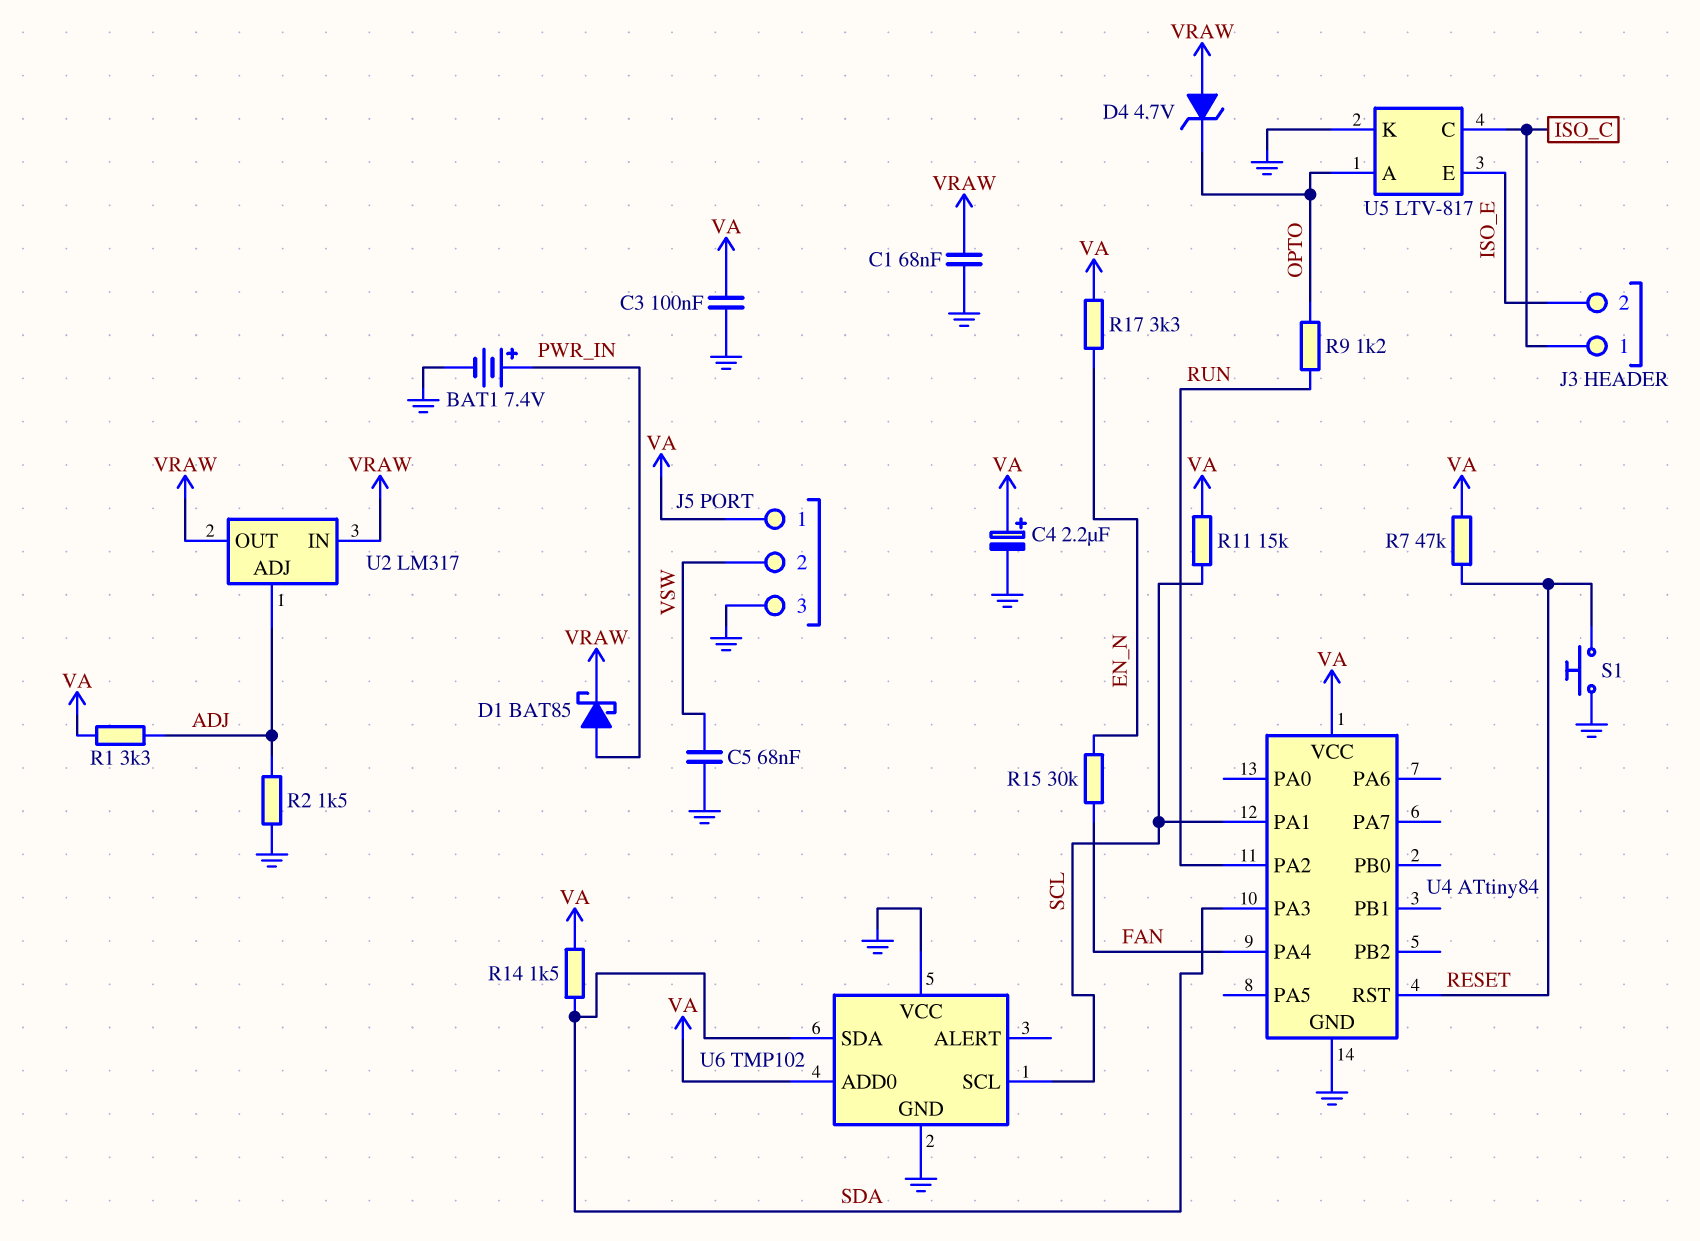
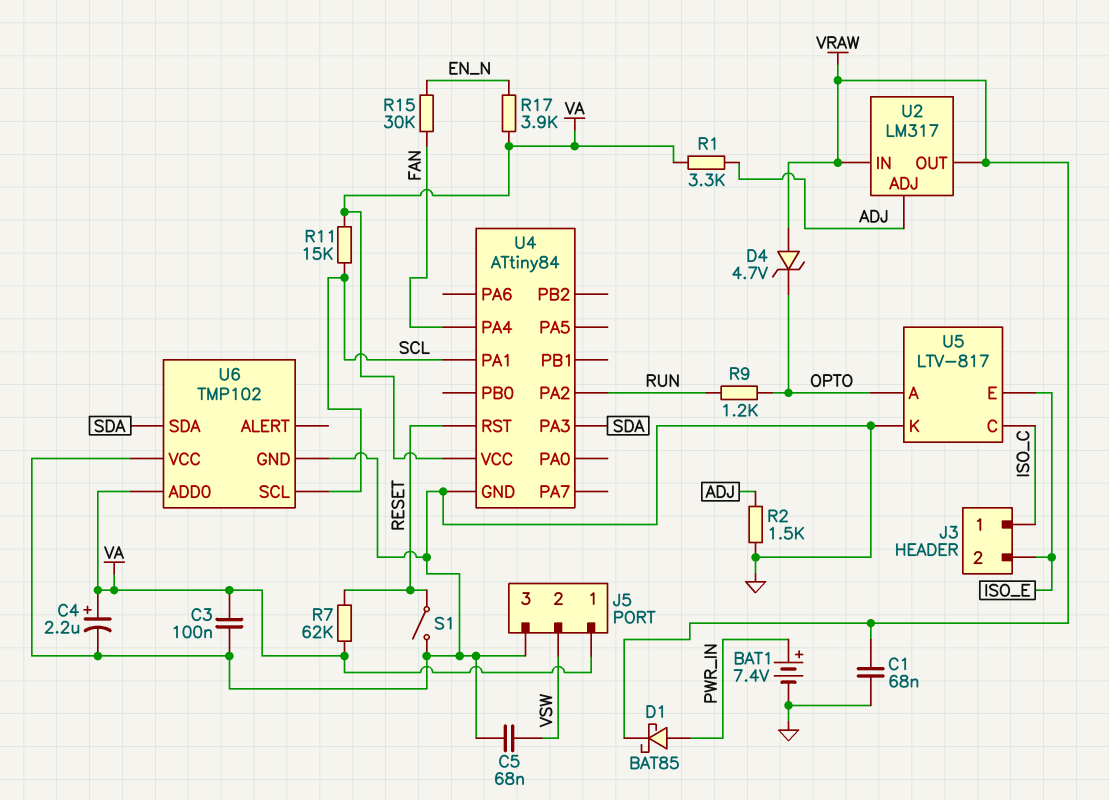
R7: 47k (RESET, VA) -> 62k (RESET, VA)
R14: 1.5k (SDA, VA) -> none
R17: 3.3k (EN_N, VA) -> 3.9k (EN_N, VA)
S1: button (GND, RESET) -> switch (GND, RESET)

